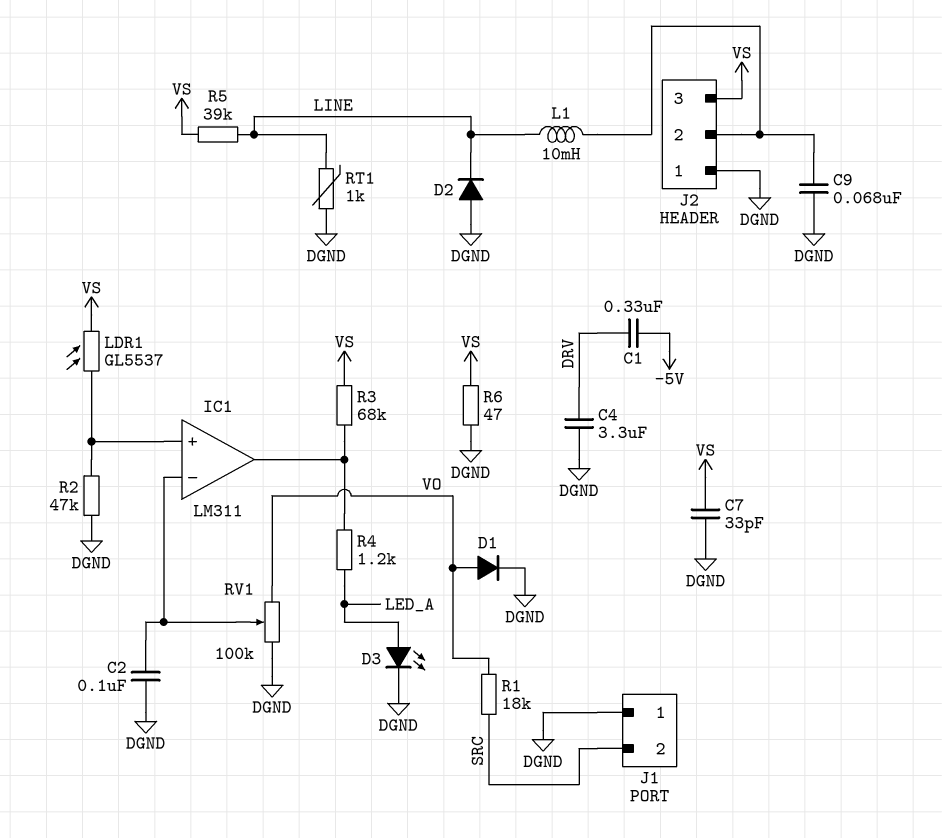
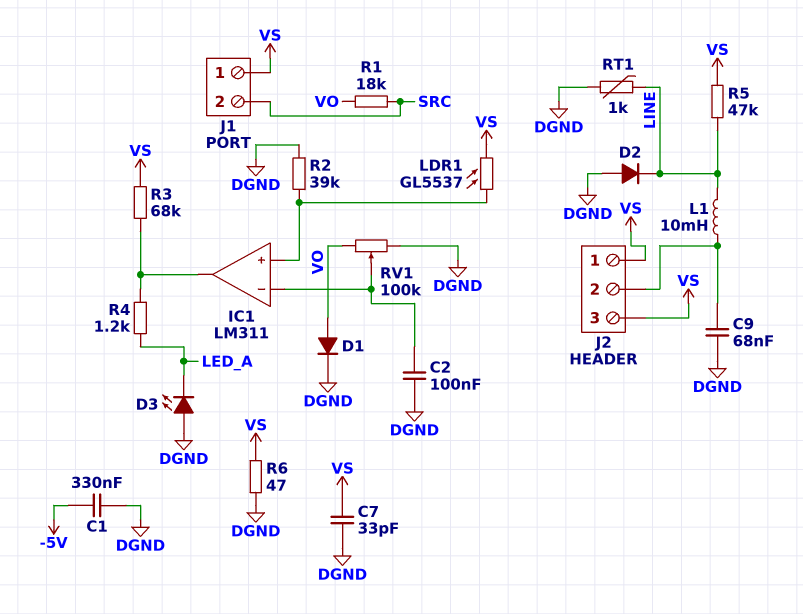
C1: 330nF (-5V, DRV) -> 330nF (-5V, DGND)
C4: 3.3uF (DGND, DRV) -> none
D3: LED (A LED_A, K DGND) -> LED (A DGND, K LED_A)
J1 pin 1: DGND -> VS
J2 pin 1: DGND -> VS
R2: 47k (DGND, IC1/in+) -> 39k (DGND, IC1/in+)
R5: 39k (LINE, VS) -> 47k (LINE, VS)

